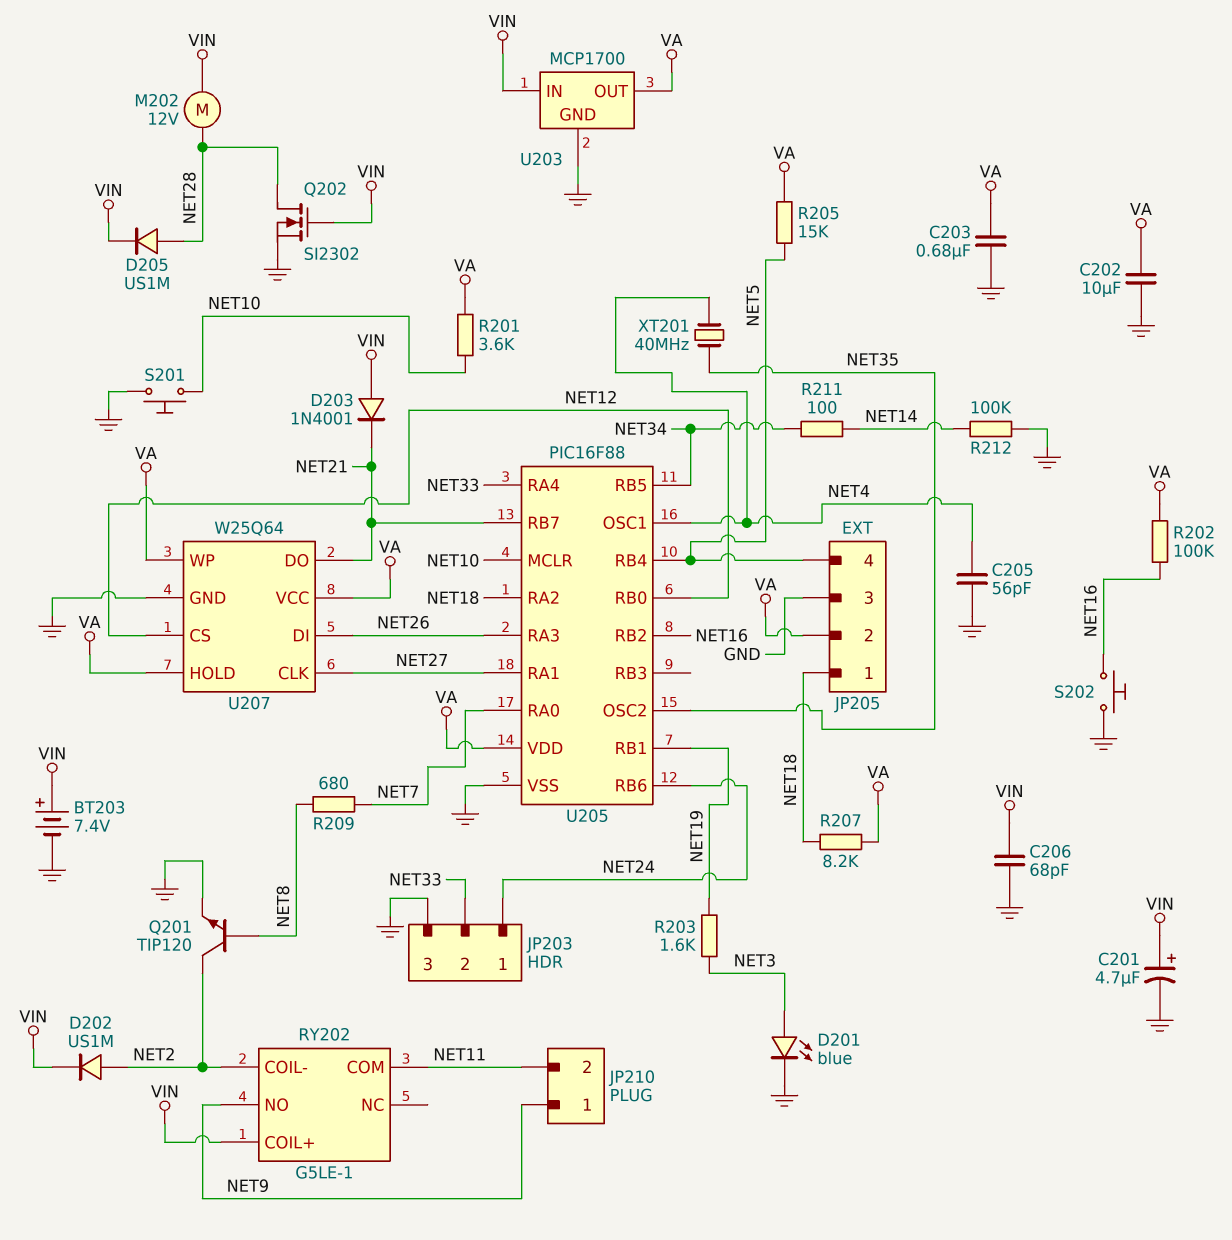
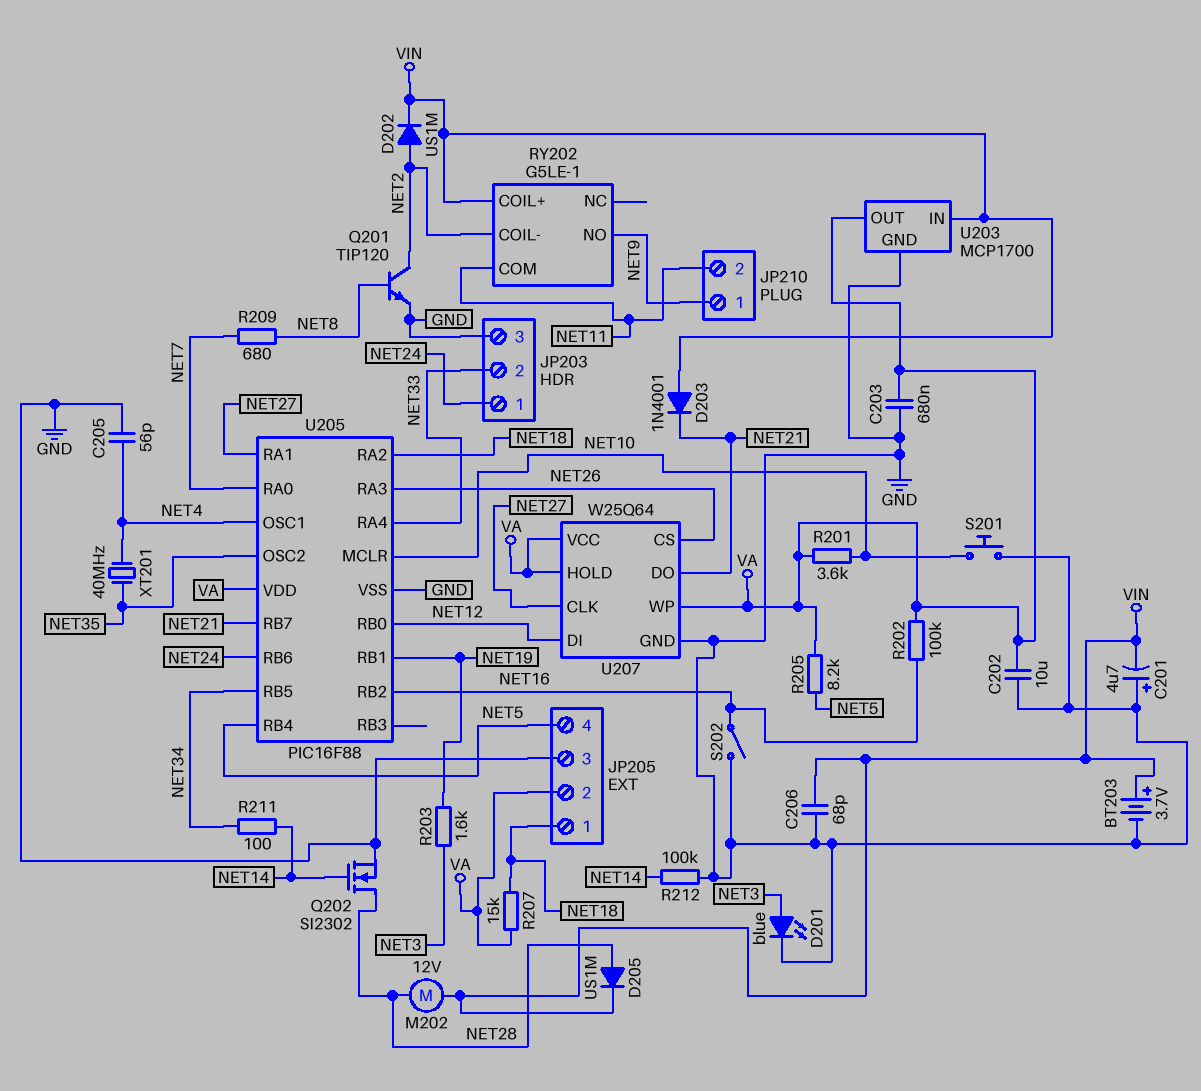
BT203: 7.4V (plus VIN, minus GND) -> 3.7V (plus VIN, minus GND)
C201: 4.7uF (plus VIN, minus GND) -> 4.7uF (plus GND, minus VIN)
Q202: NMOS SI2302 (G VIN, D NET28, S GND) -> NMOS SI2302 (G NET14, D NET28, S GND)
R205: 15k (NET5, VA) -> 8.2k (NET5, VA)
R207: 8.2k (NET18, VA) -> 15k (NET18, VA)
S202: button (GND, NET16) -> switch (GND, NET16)
U207 pin CS: NET12 -> NET26
U207 pin DI: NET26 -> NET12

